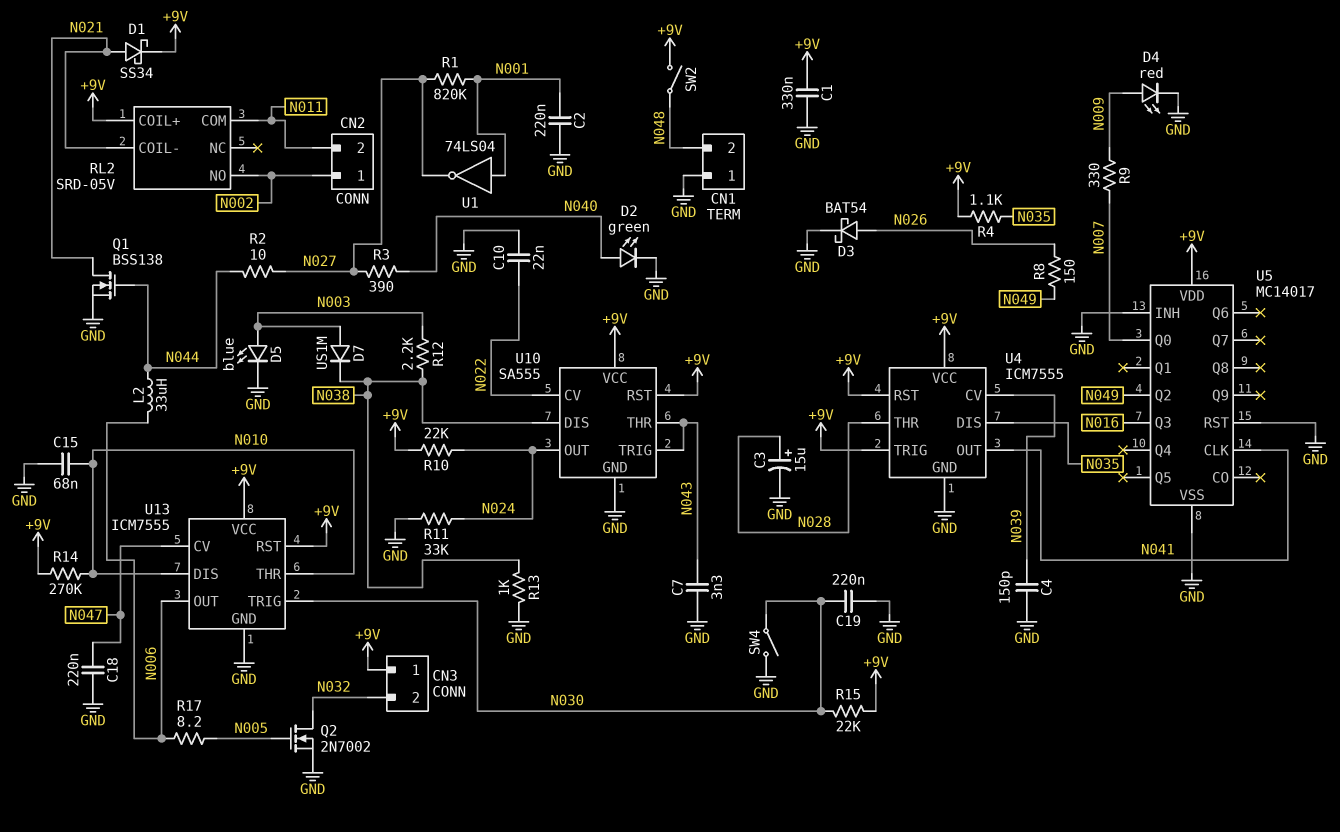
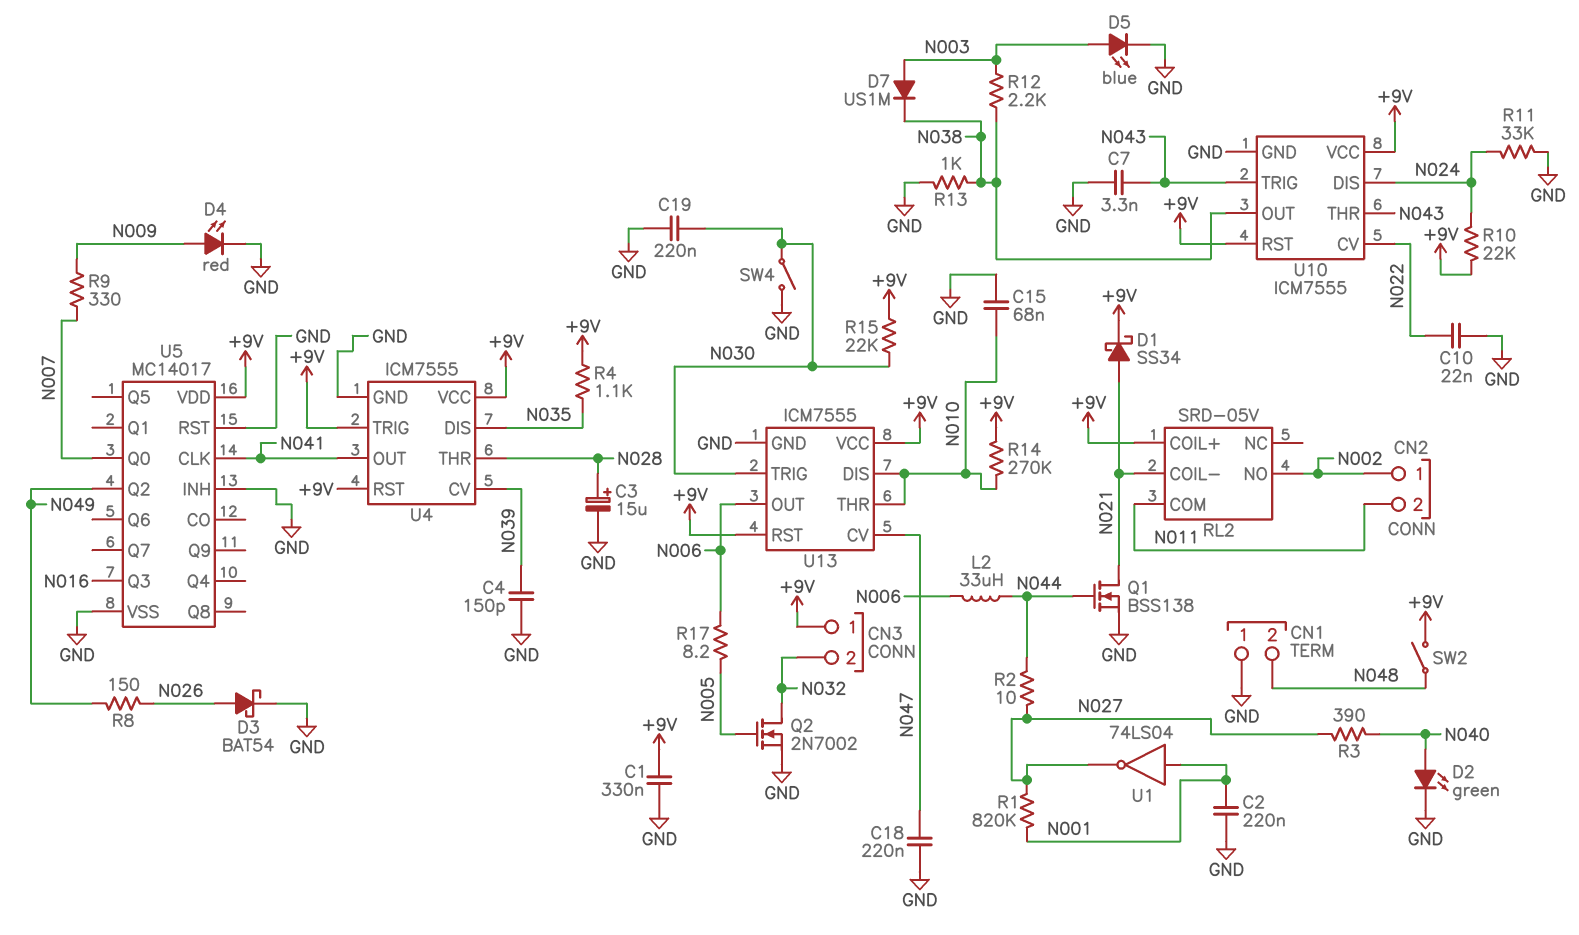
U10: SA555 -> ICM7555
U10 pin DIS: N038 -> N024
U10 pin OUT: N024 -> N038

